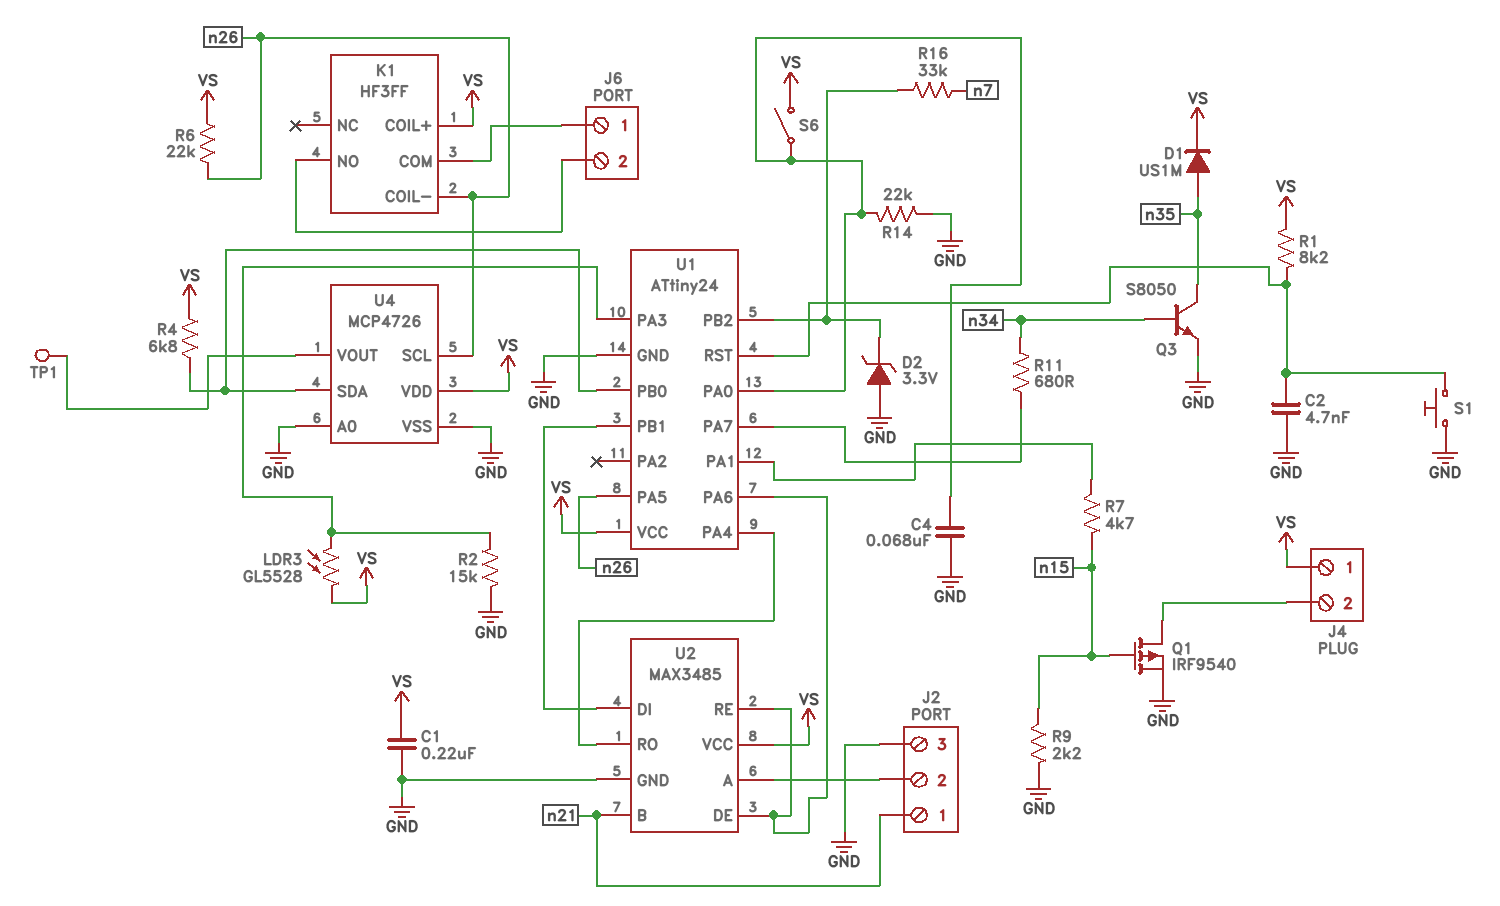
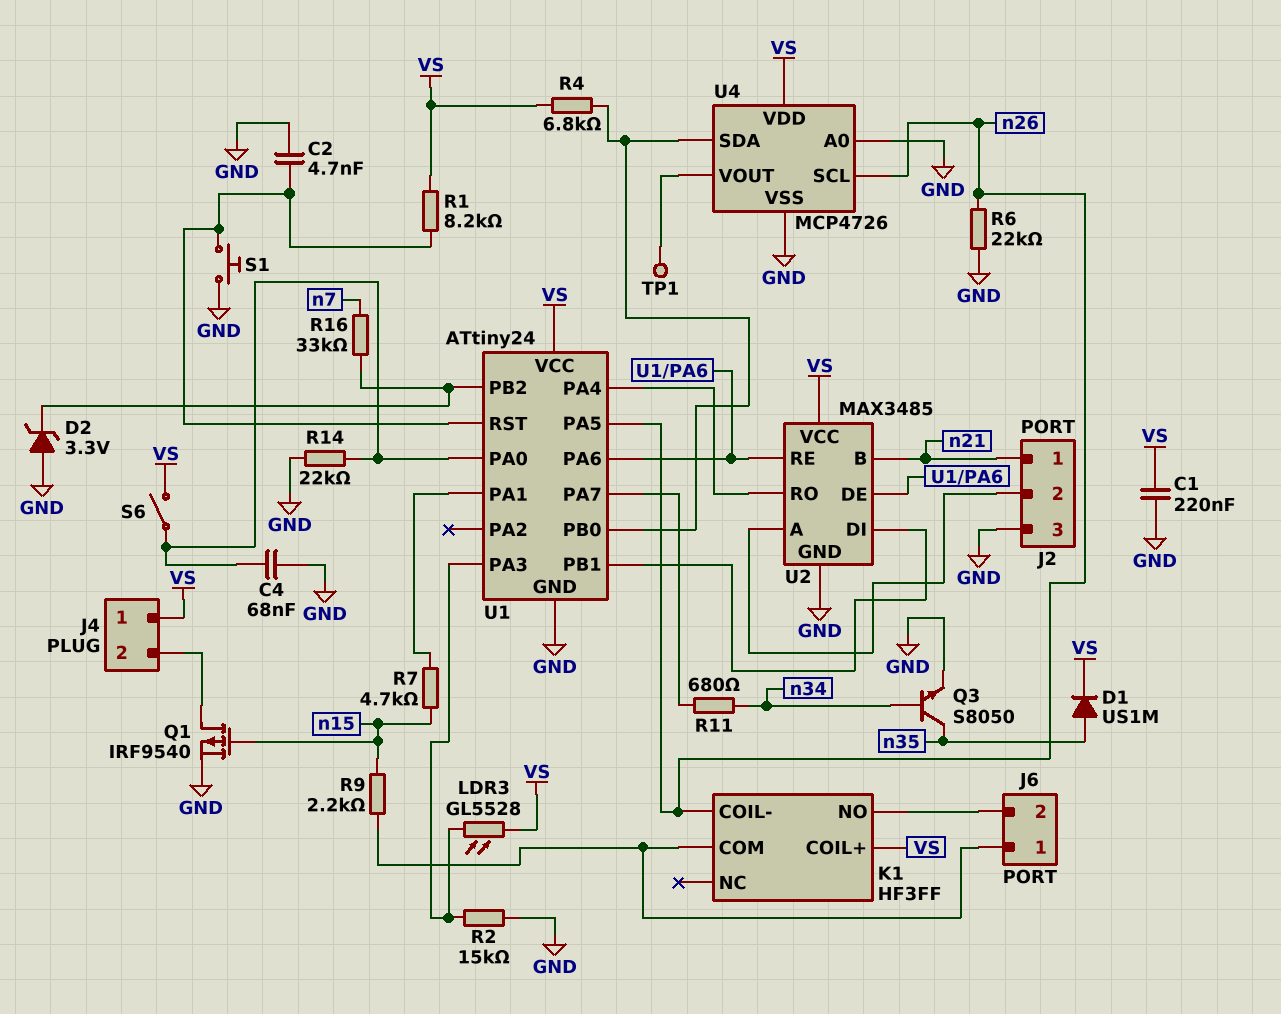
R6: 22k (VS, n26) -> 22k (GND, n26)
R9: 2.2k (GND, n15) -> 2.2k (J6/1, n15)

